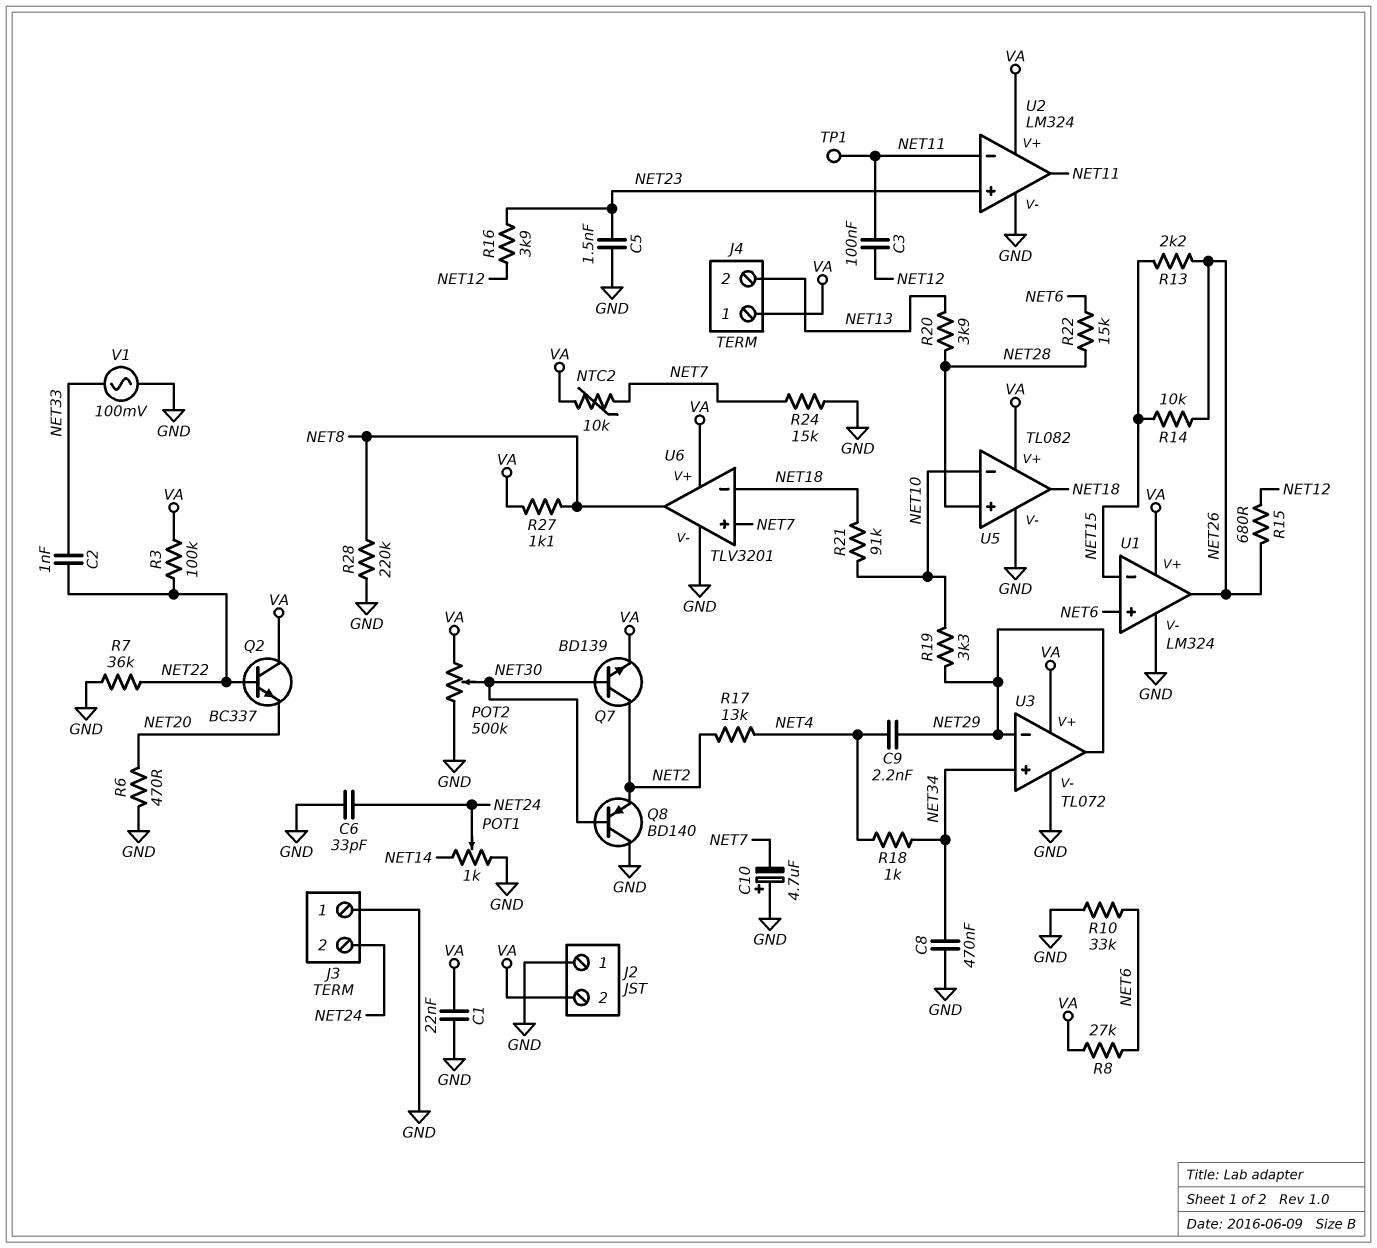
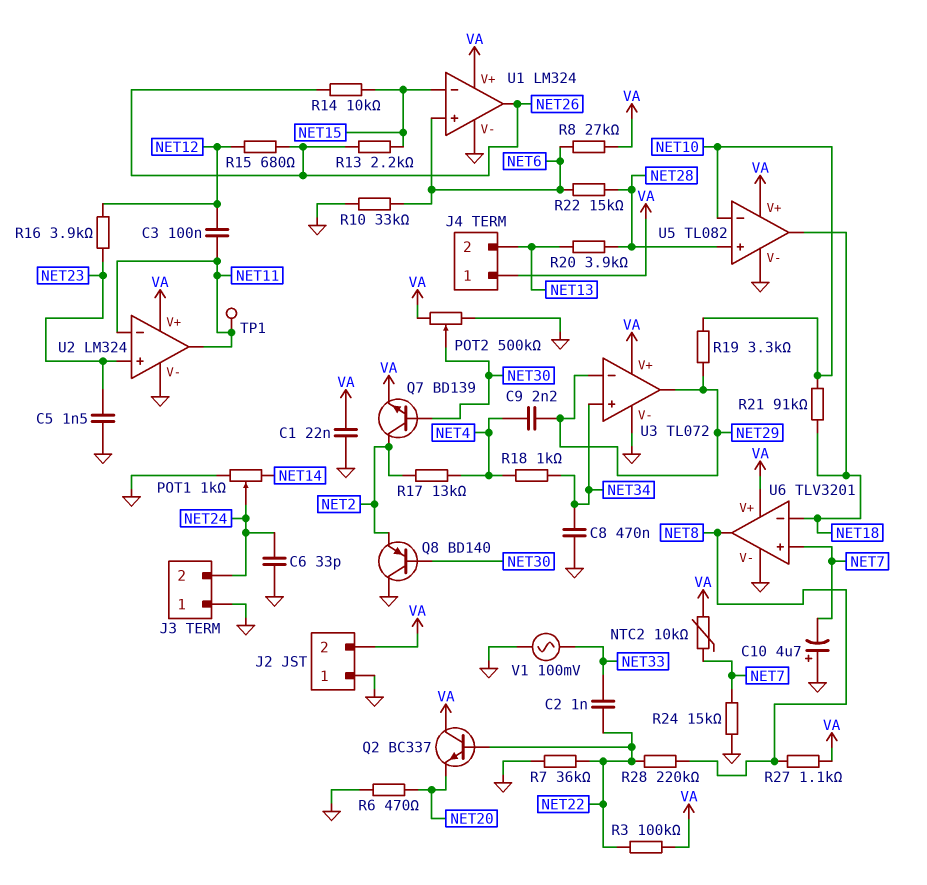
R28: 220k (GND, NET8) -> 220k (NET8, NET22)

